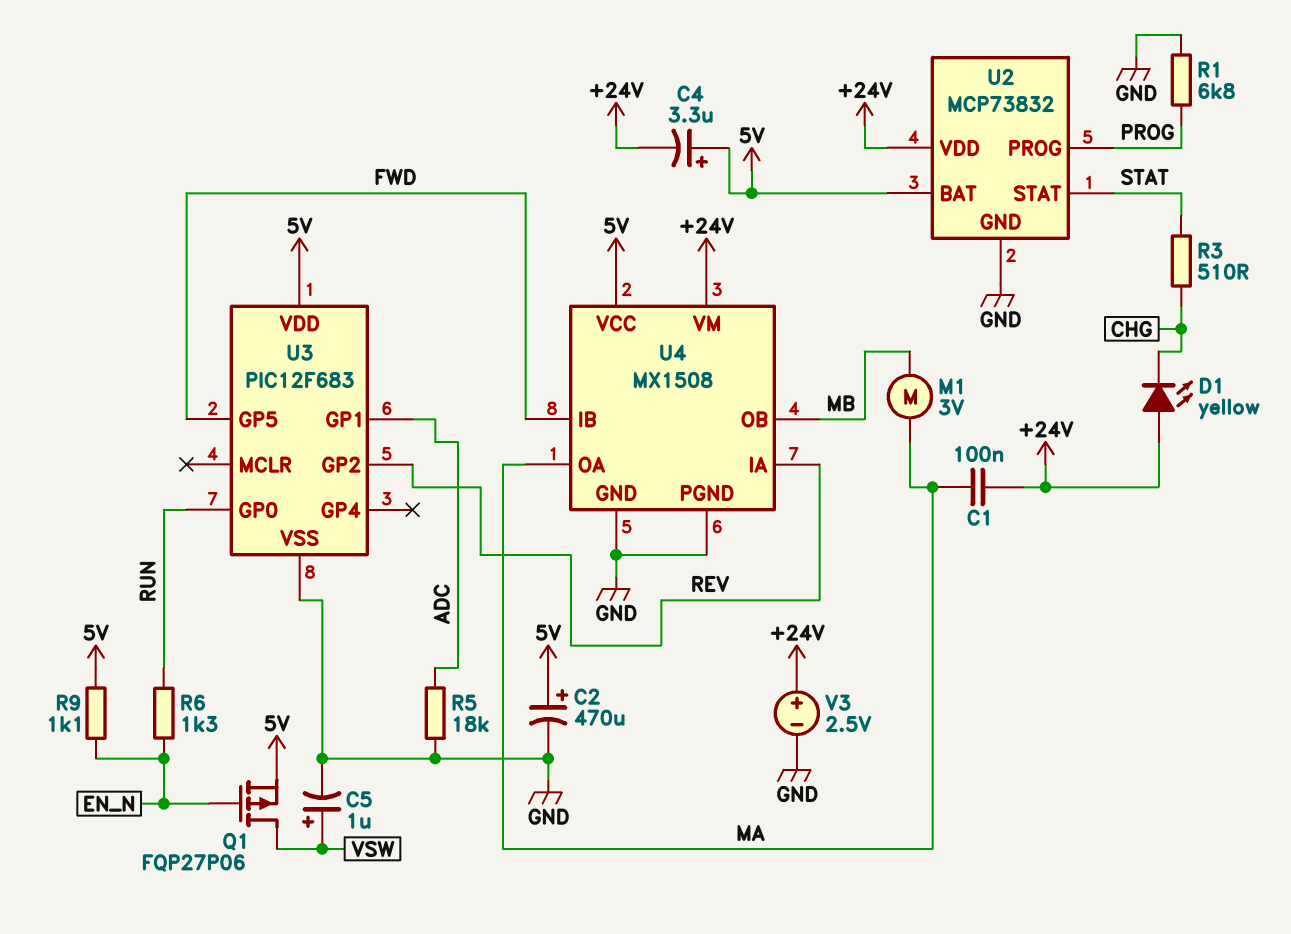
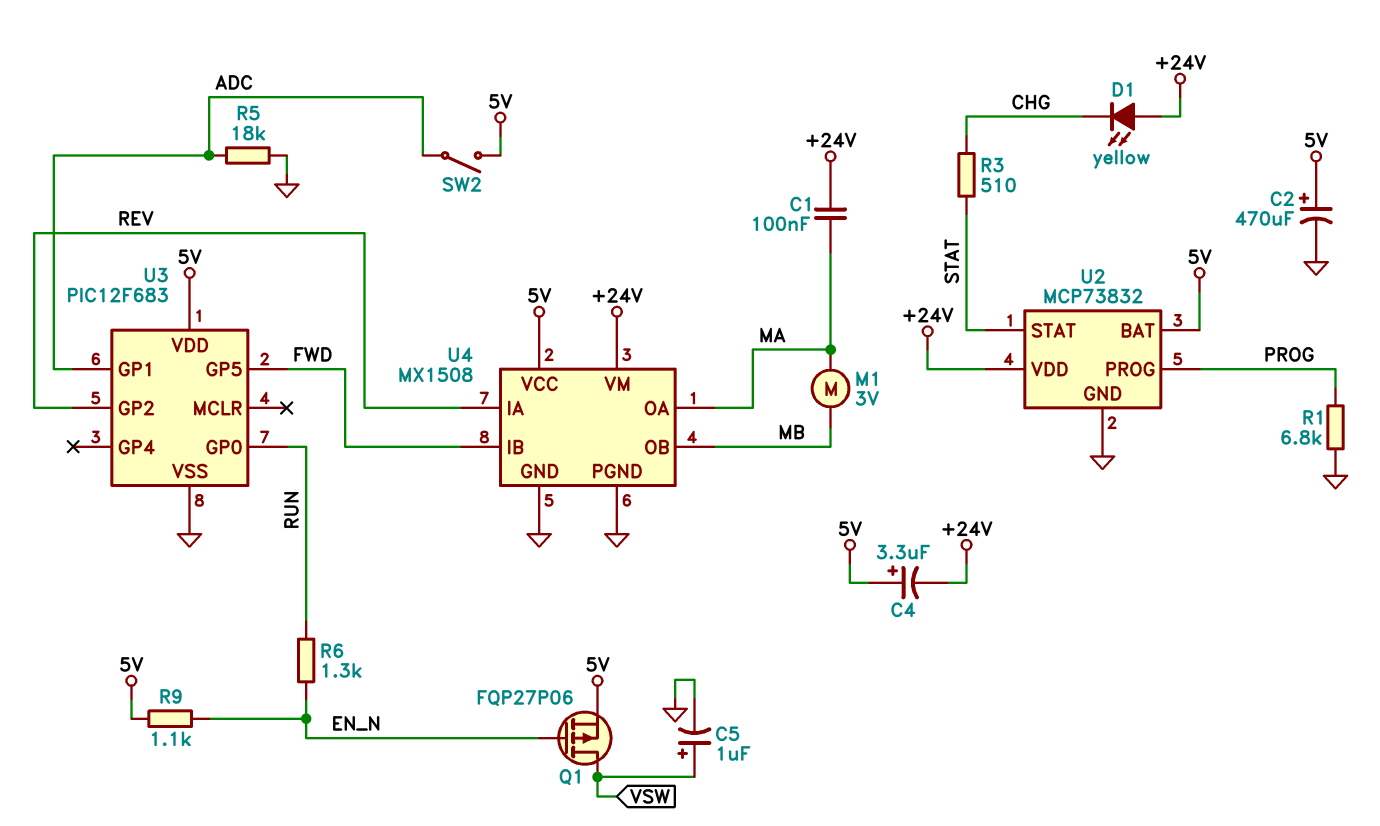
SW2: none -> switch (5V, ADC)
V3: 2.5V (plus +24V, minus GND) -> none

